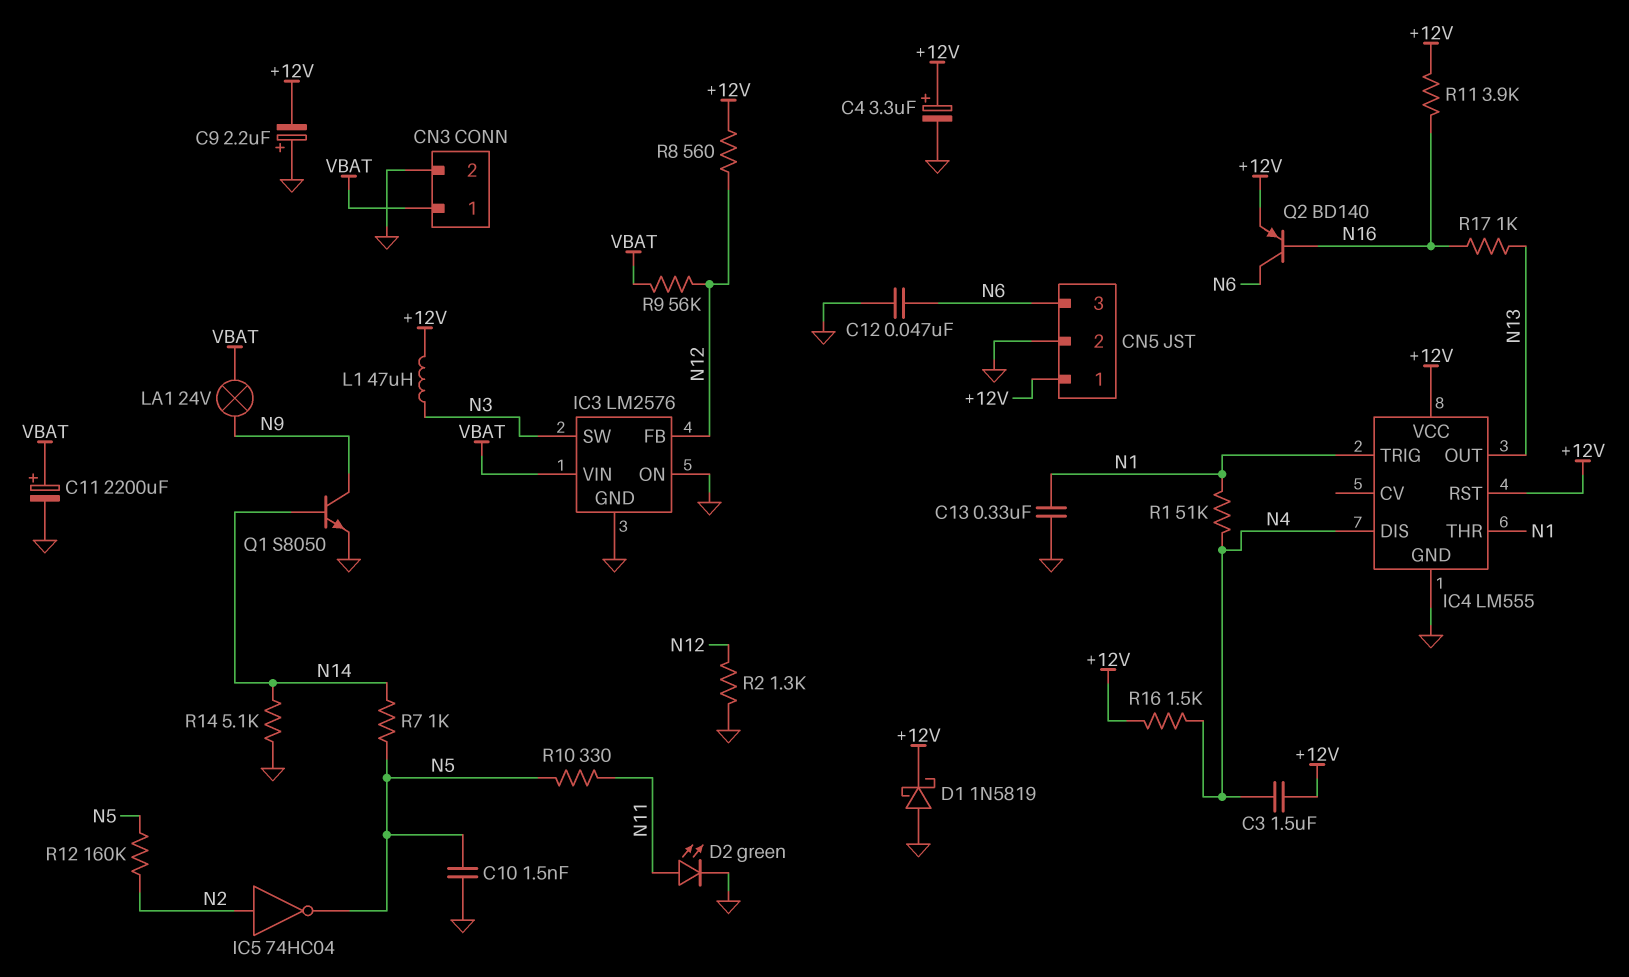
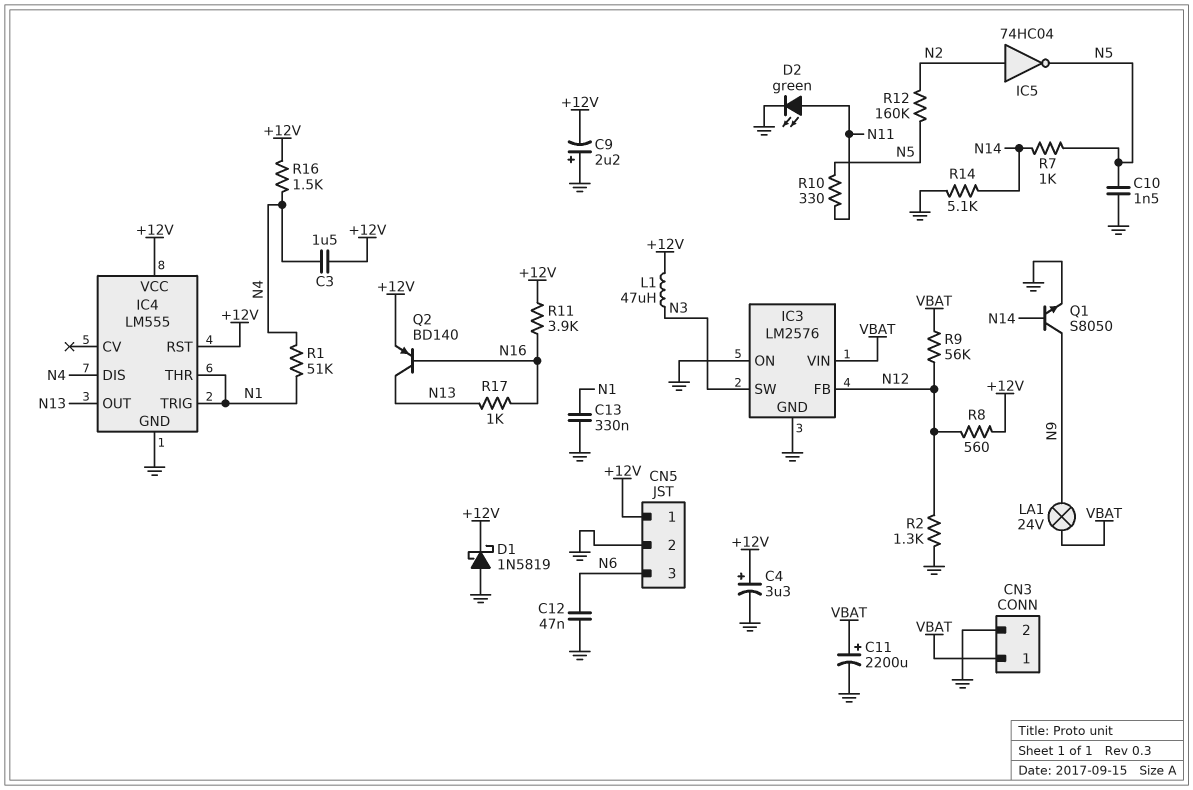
Q2: PNP BD140 (B N16, C N6, E +12V) -> PNP BD140 (B N16, C N13, E +12V)

